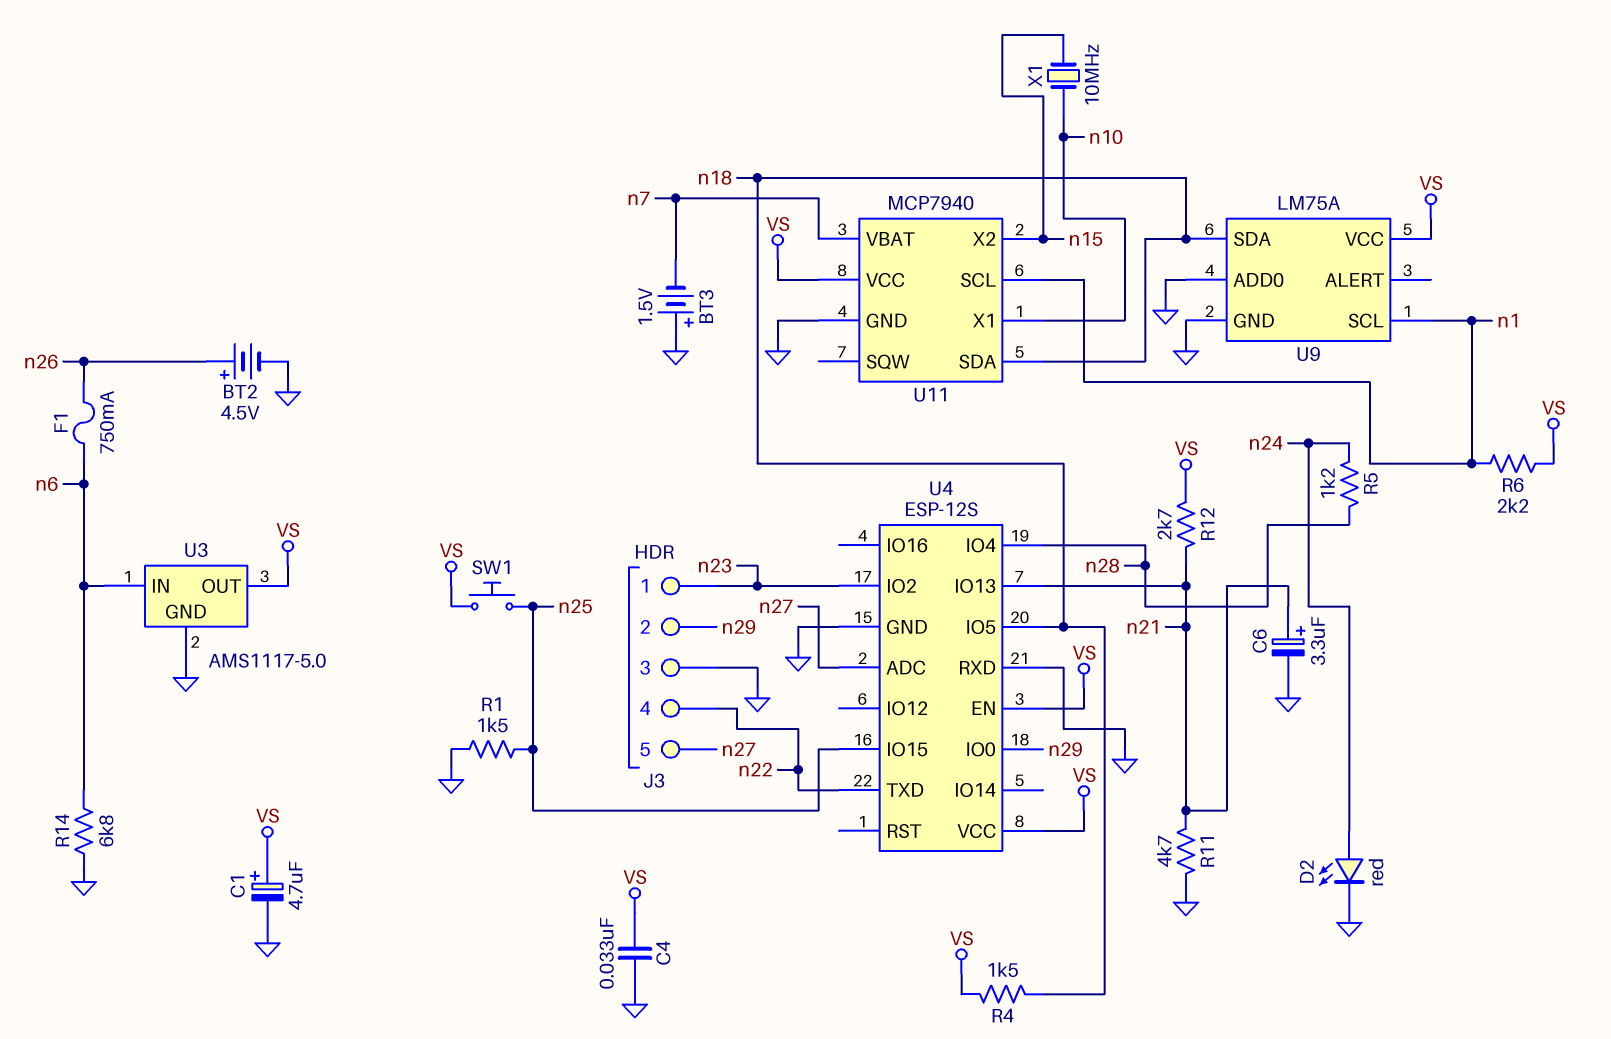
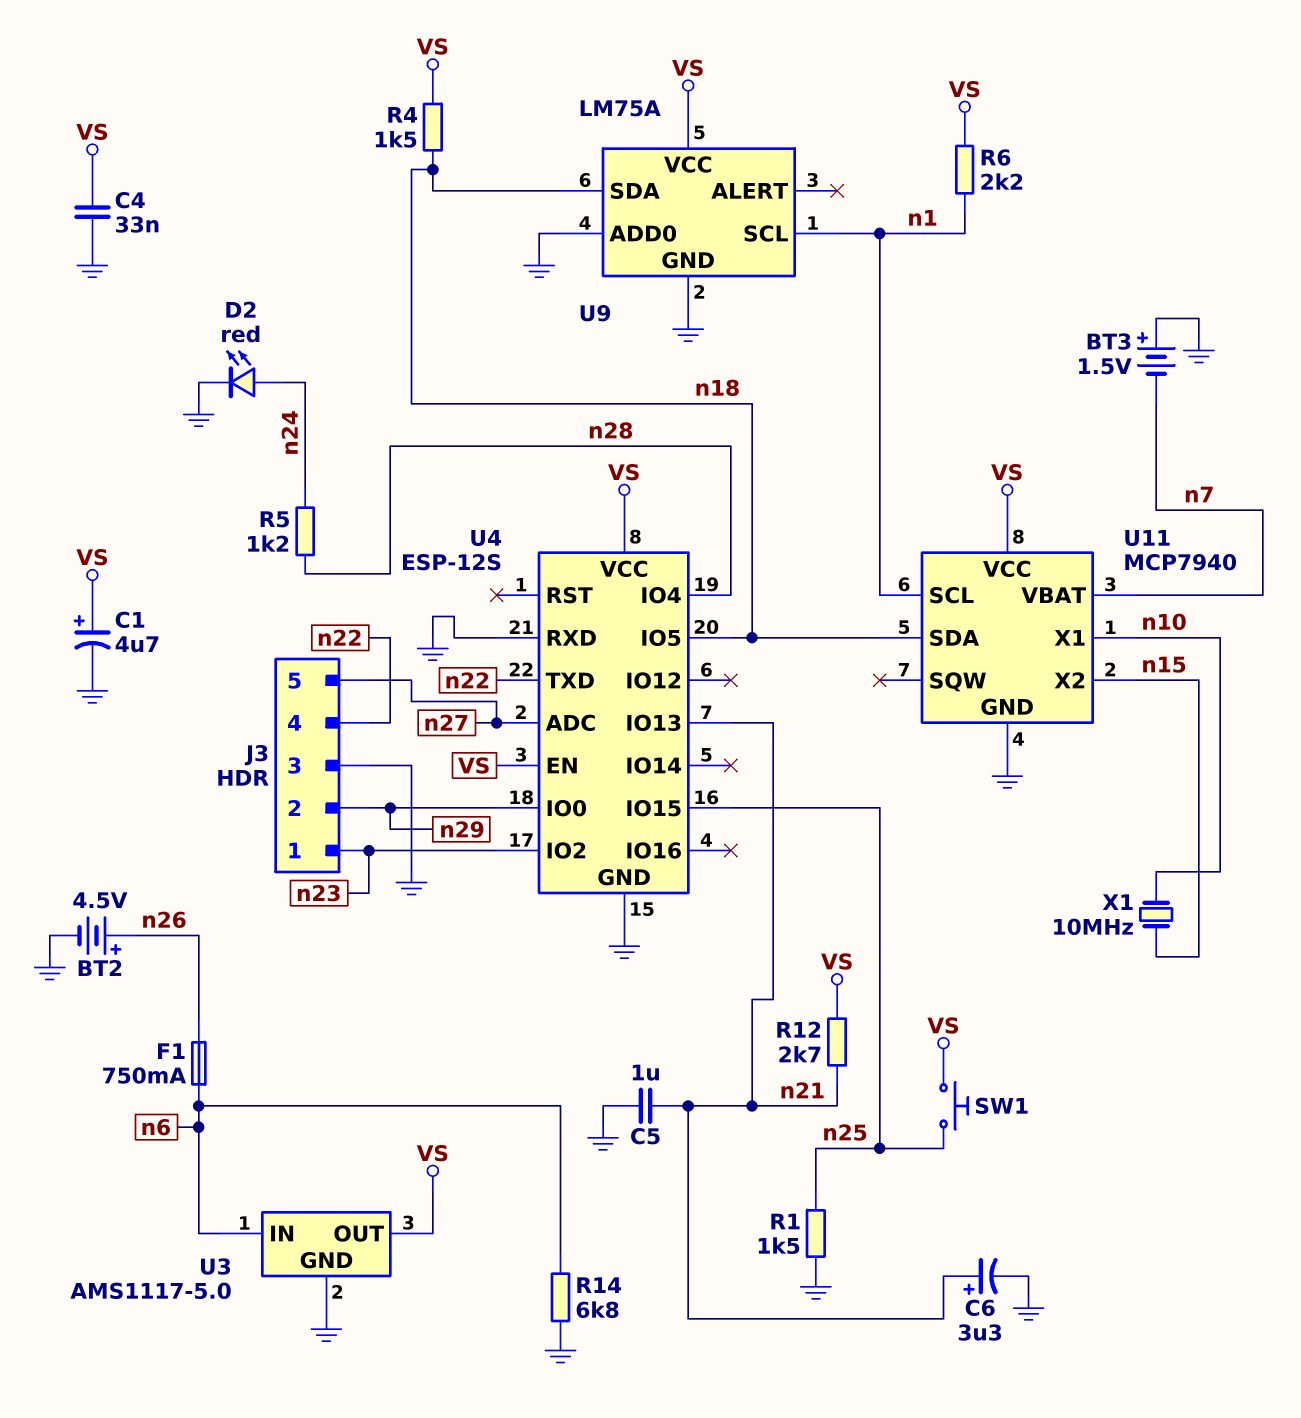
C5: none -> 1uF (GND, n21)
R11: 4.7k (GND, n21) -> none

